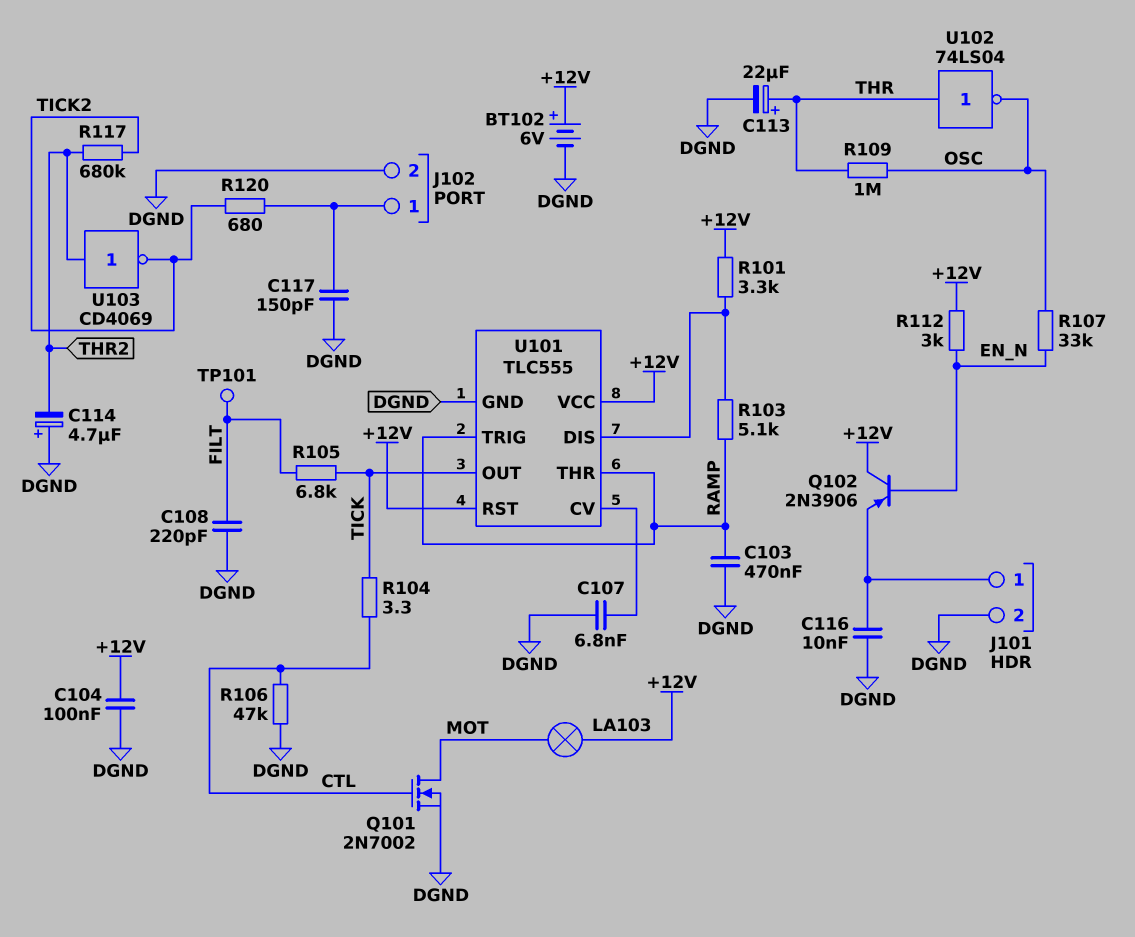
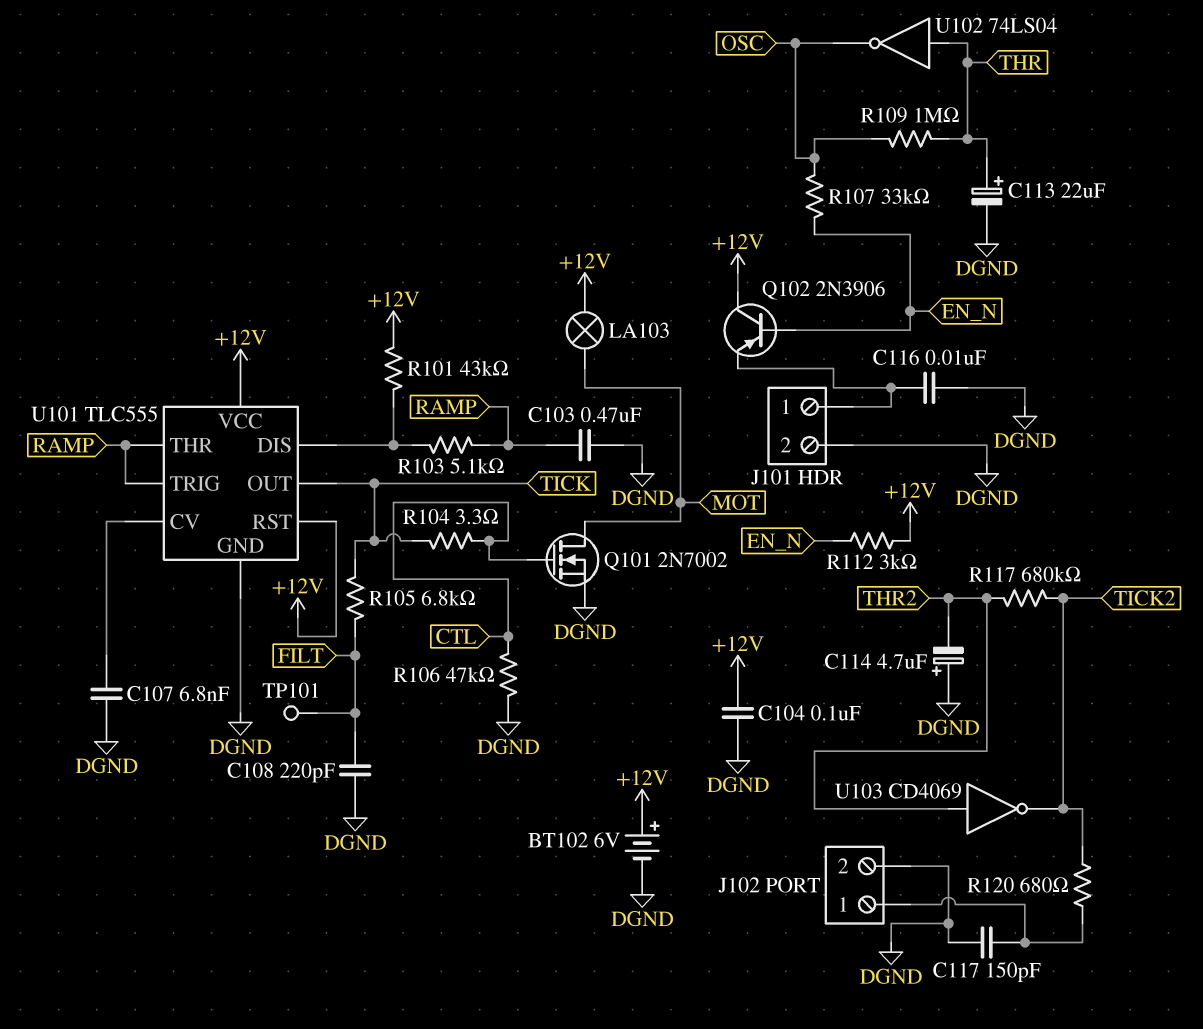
R101: 3.3k (+12V, U101/DIS) -> 43k (+12V, U101/DIS)

